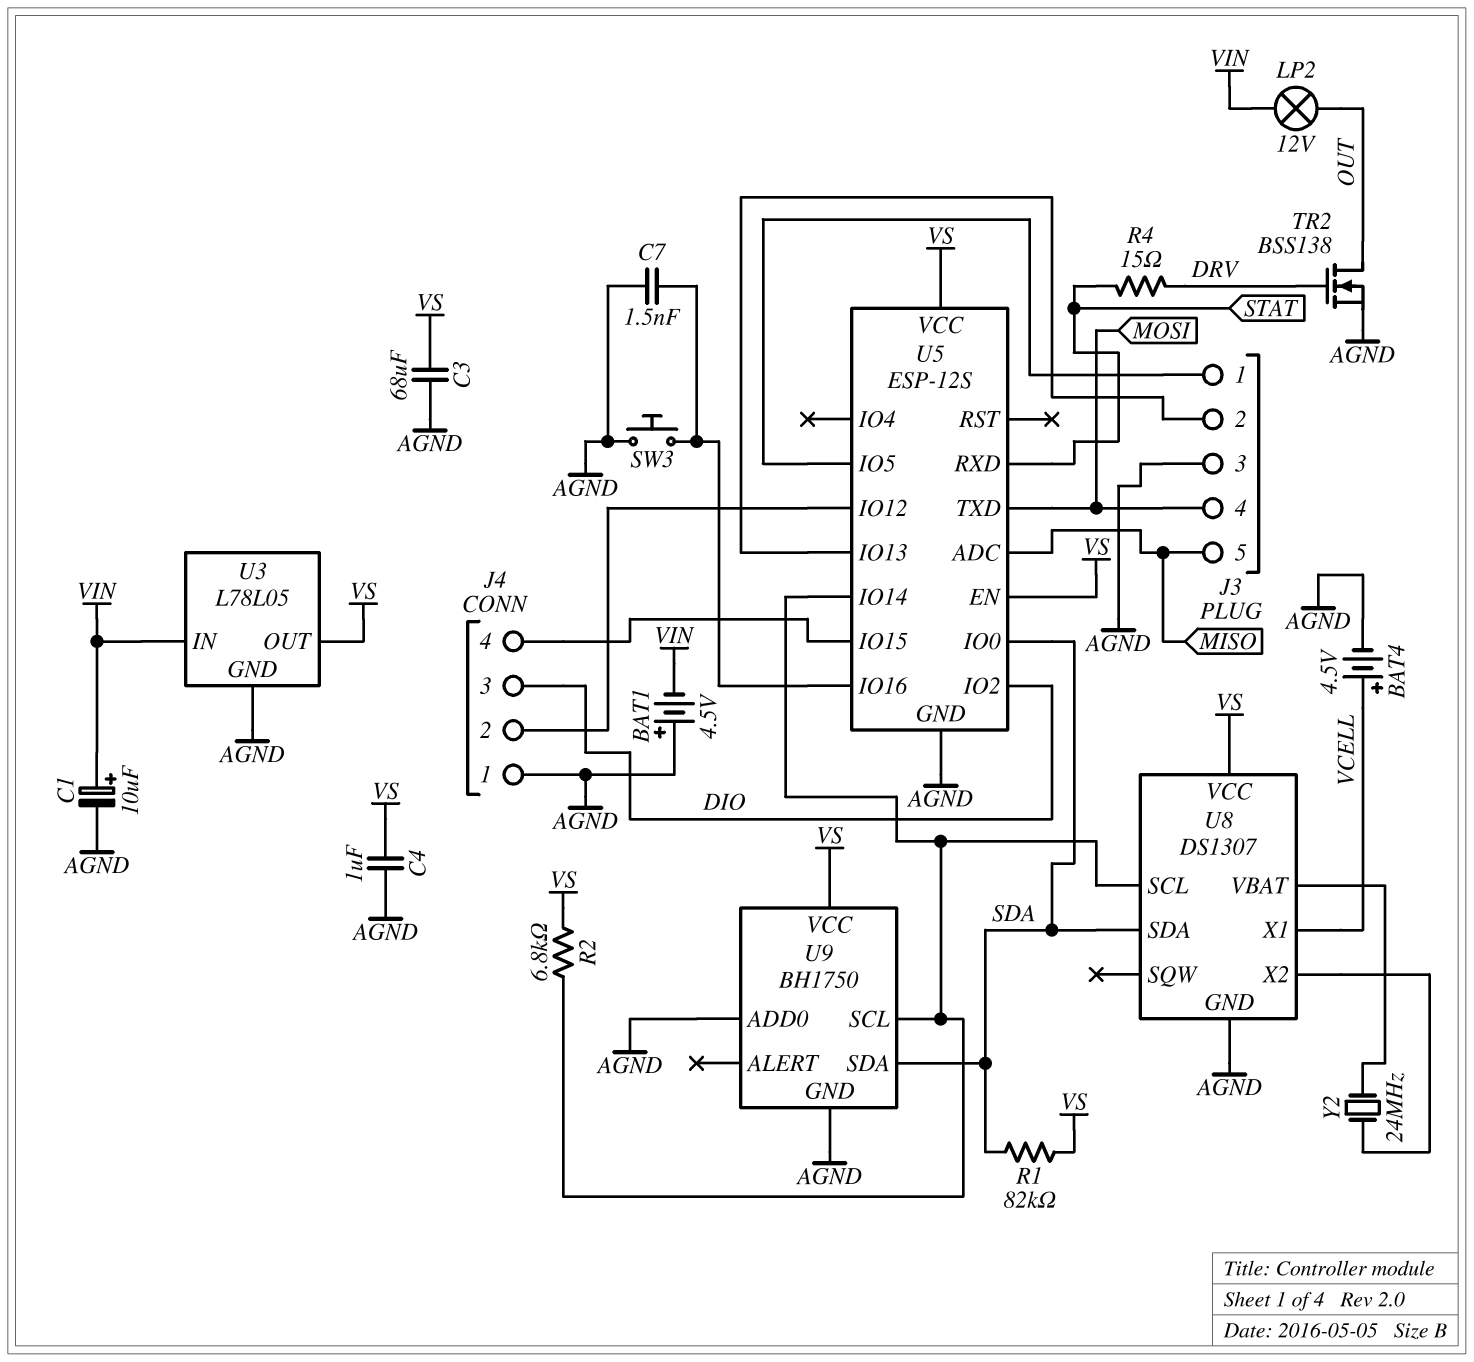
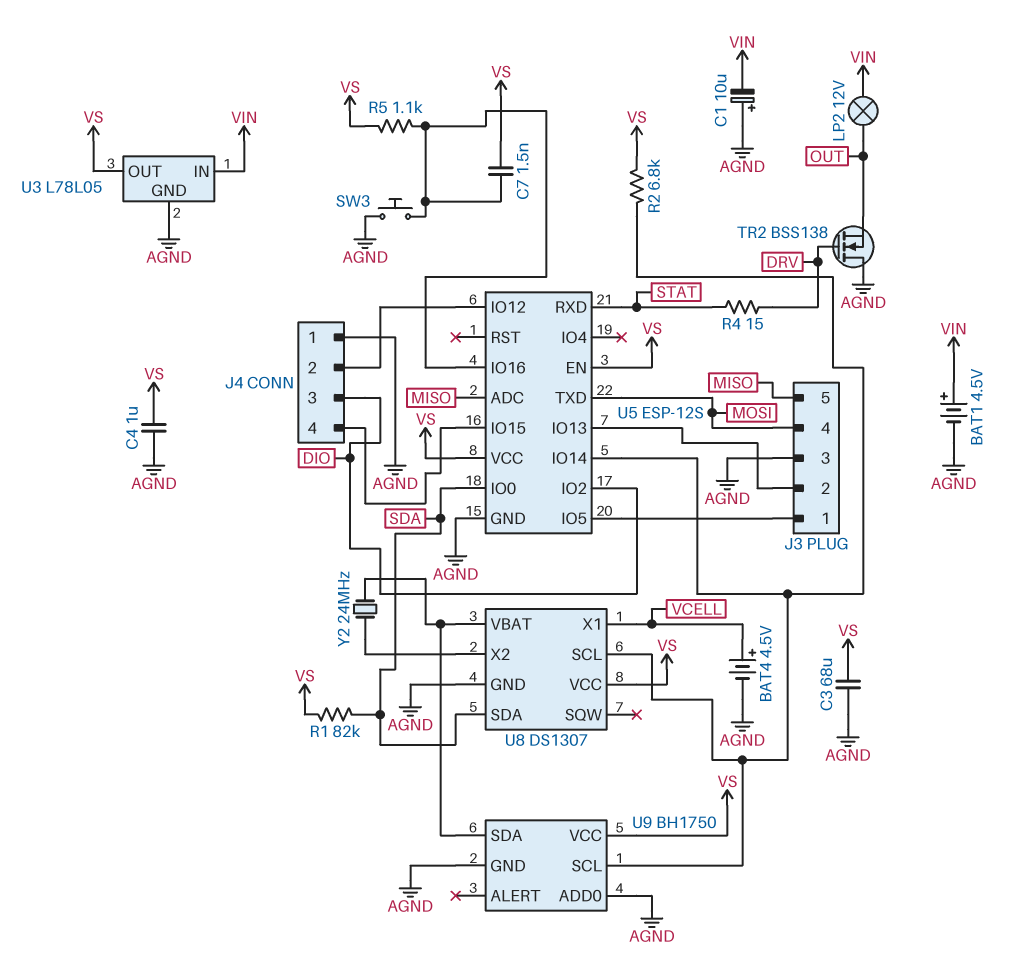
BAT1: 4.5V (plus AGND, minus VIN) -> 4.5V (plus VIN, minus AGND)
C1: 10uF (plus VIN, minus AGND) -> 10uF (plus AGND, minus VIN)
C7: 1.5nF (AGND, U5/IO16) -> 1.5nF (U5/IO16, VS)
R5: none -> 1.1k (U5/IO16, VS)
TR2: NMOS BSS138 (G DRV, D OUT, S AGND) -> NMOS BSS138 (G DRV, D AGND, S OUT)
U9 pin SDA: SDA -> U8/VBAT

